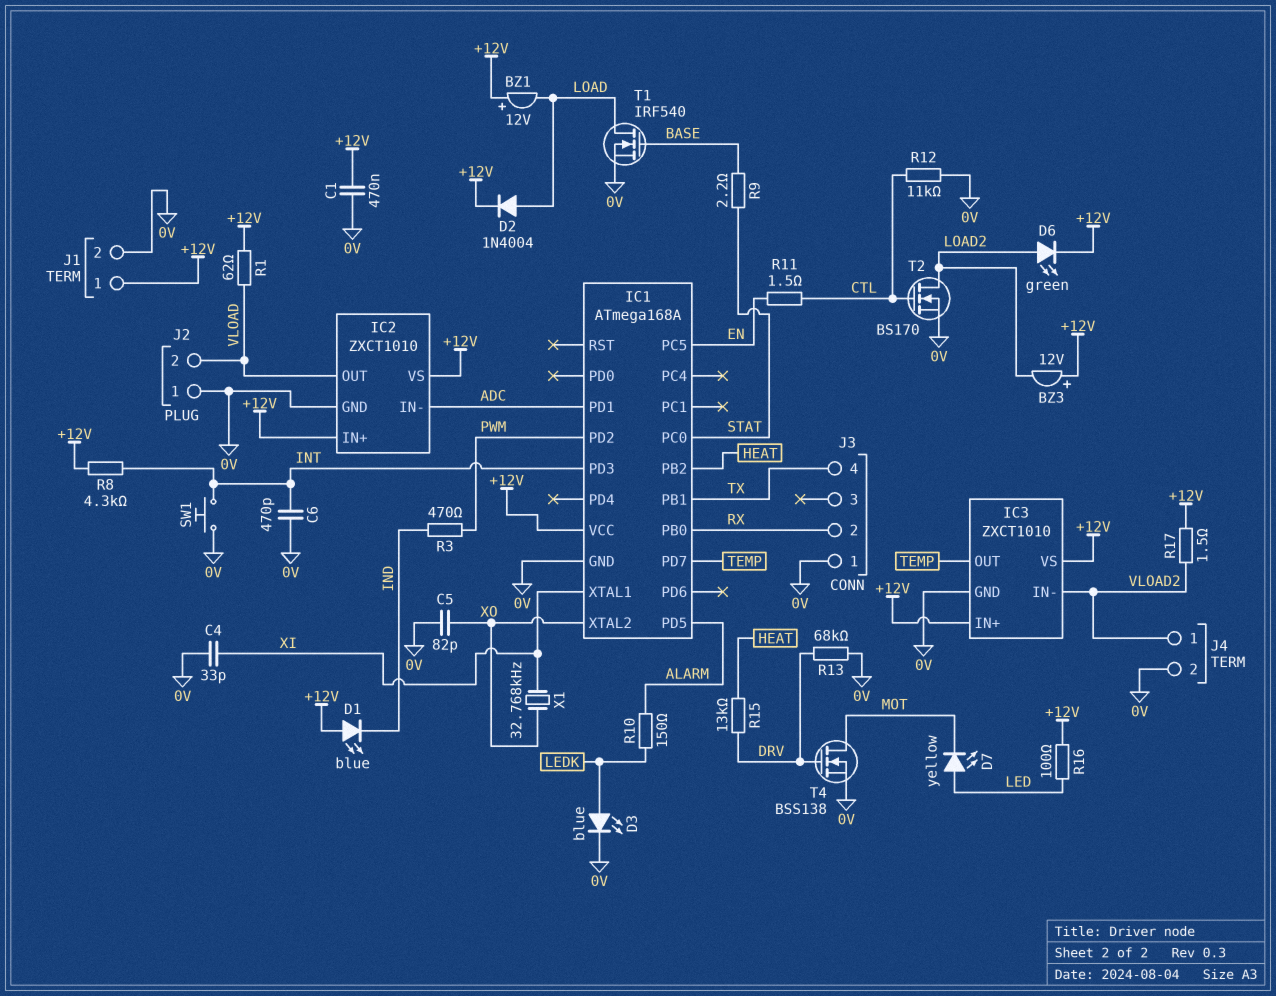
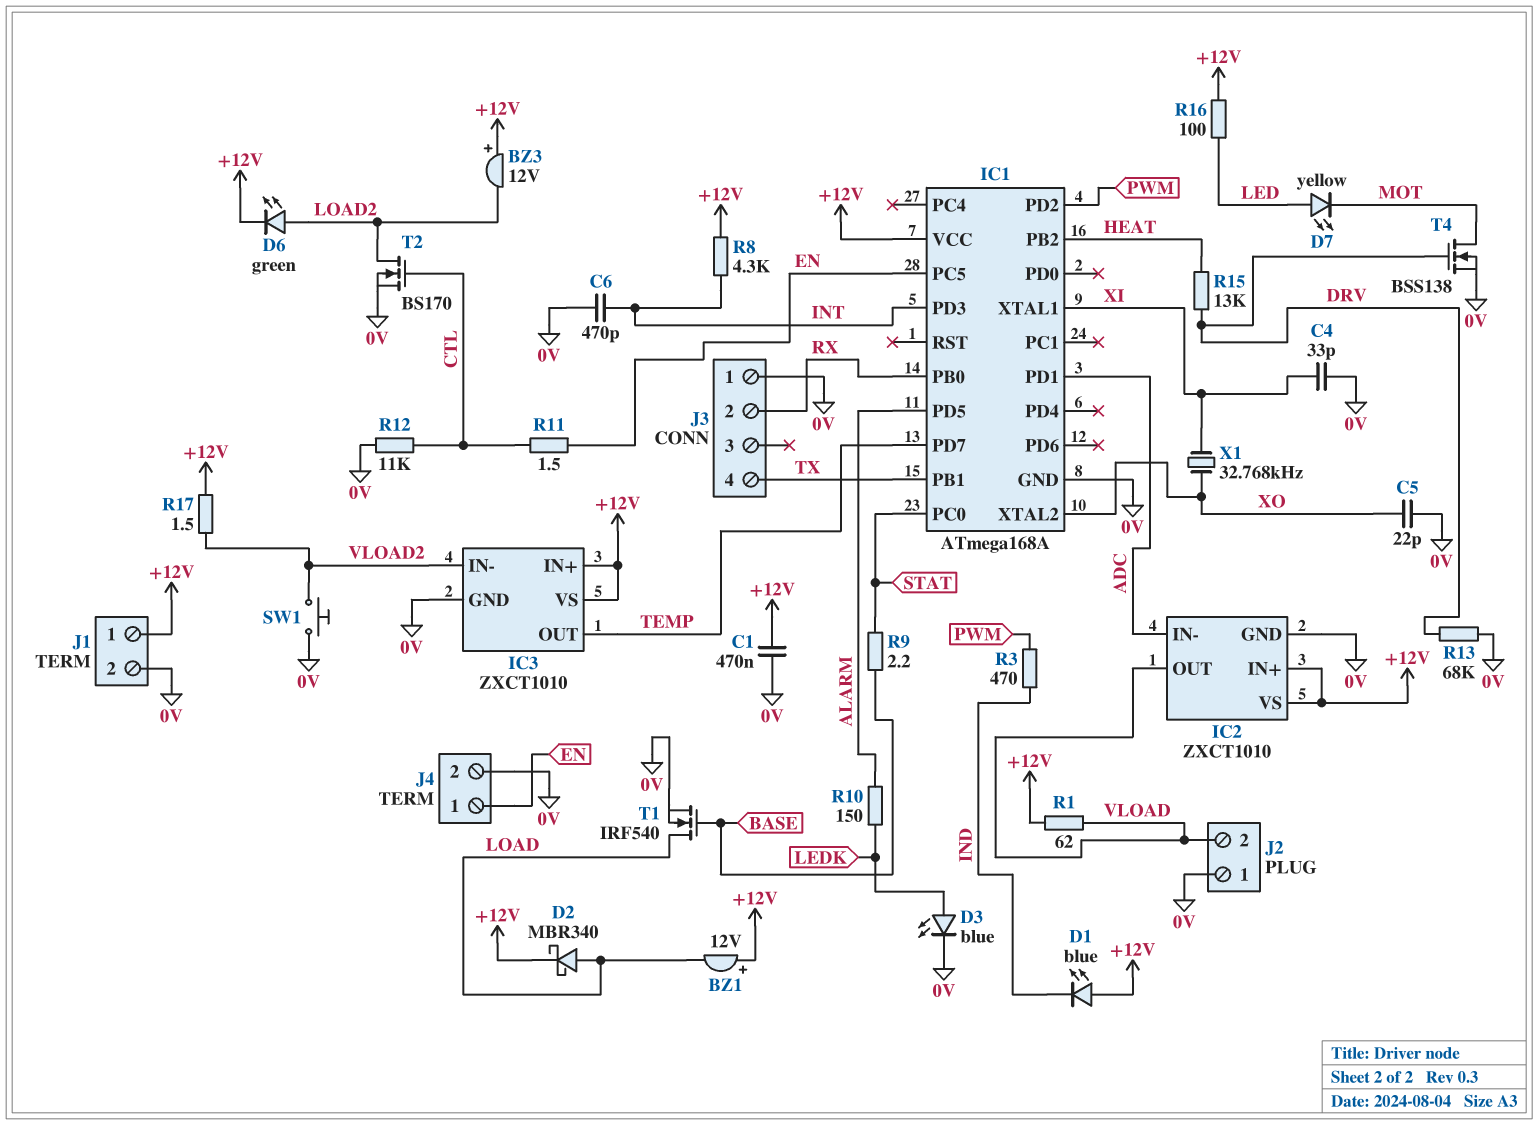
C5: 82pF (0V, XO) -> 22pF (0V, XO)
D2: diode 1N4004 (A LOAD, K +12V) -> schottky MBR340 (A LOAD, K +12V)
J4 pin 1: VLOAD2 -> EN
SW1: button (0V, INT) -> button (0V, VLOAD2)

